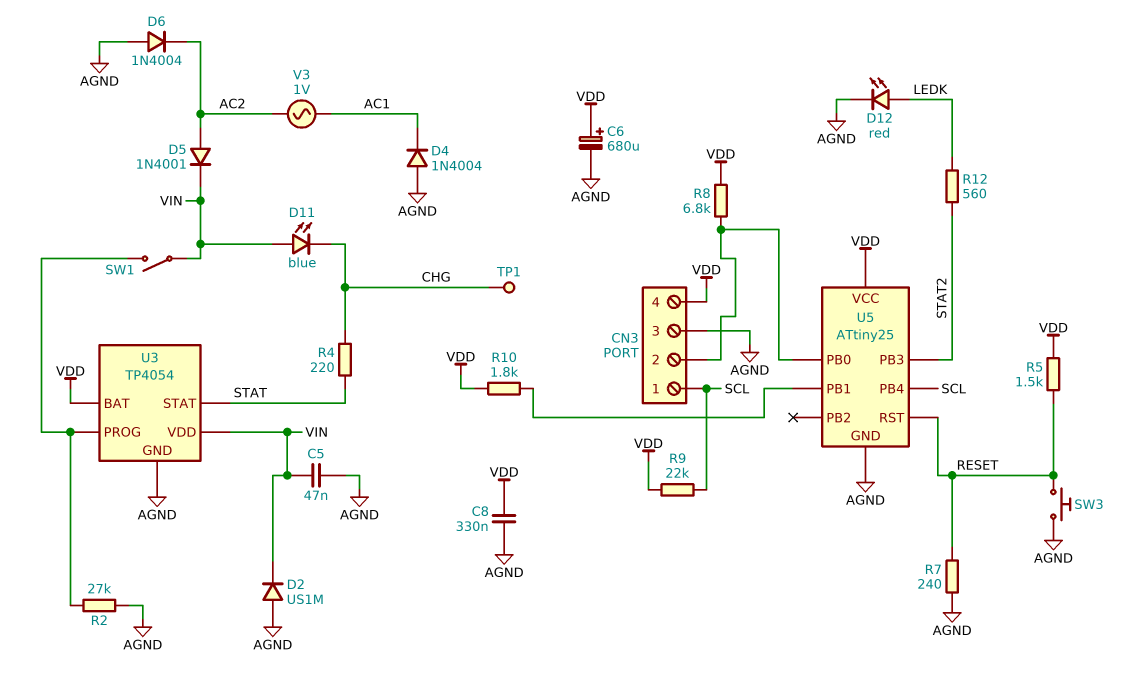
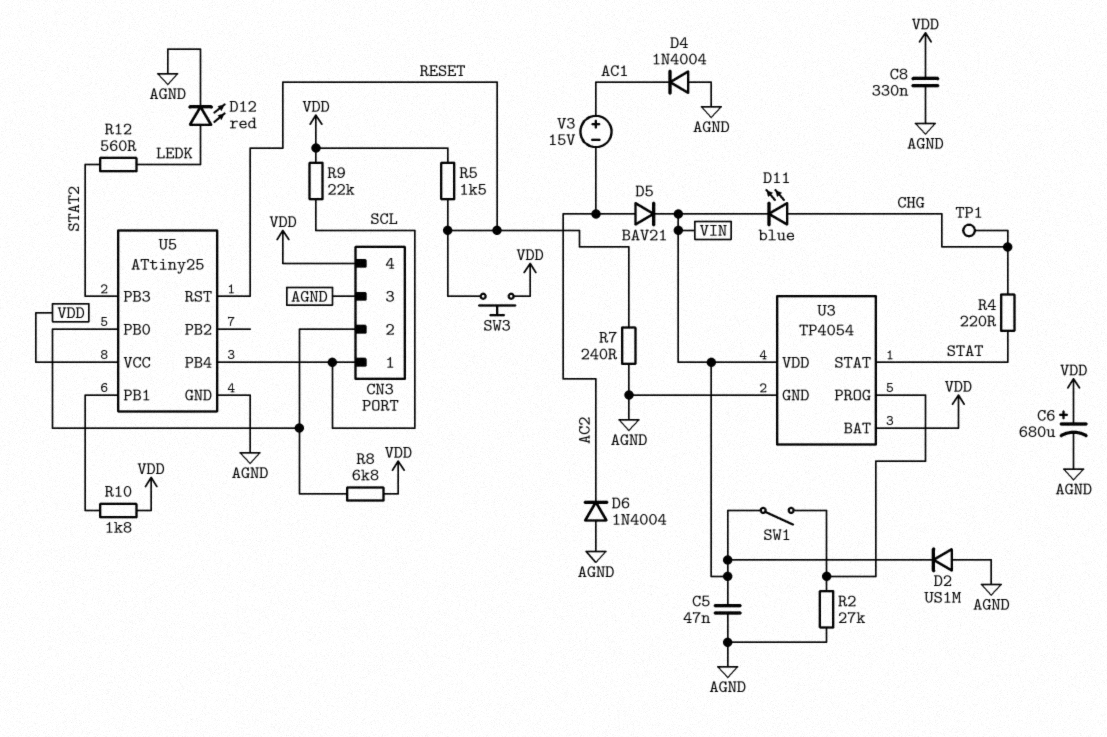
D5: diode 1N4001 (A AC2, K VIN) -> diode BAV21 (A AC2, K VIN)
D11: LED blue (A VIN, K CHG) -> LED blue (A CHG, K VIN)
SW3: button (AGND, RESET) -> button (RESET, VDD)
V3: AC 1V (AC1, AC2) -> 15V (plus AC1, minus AC2)

